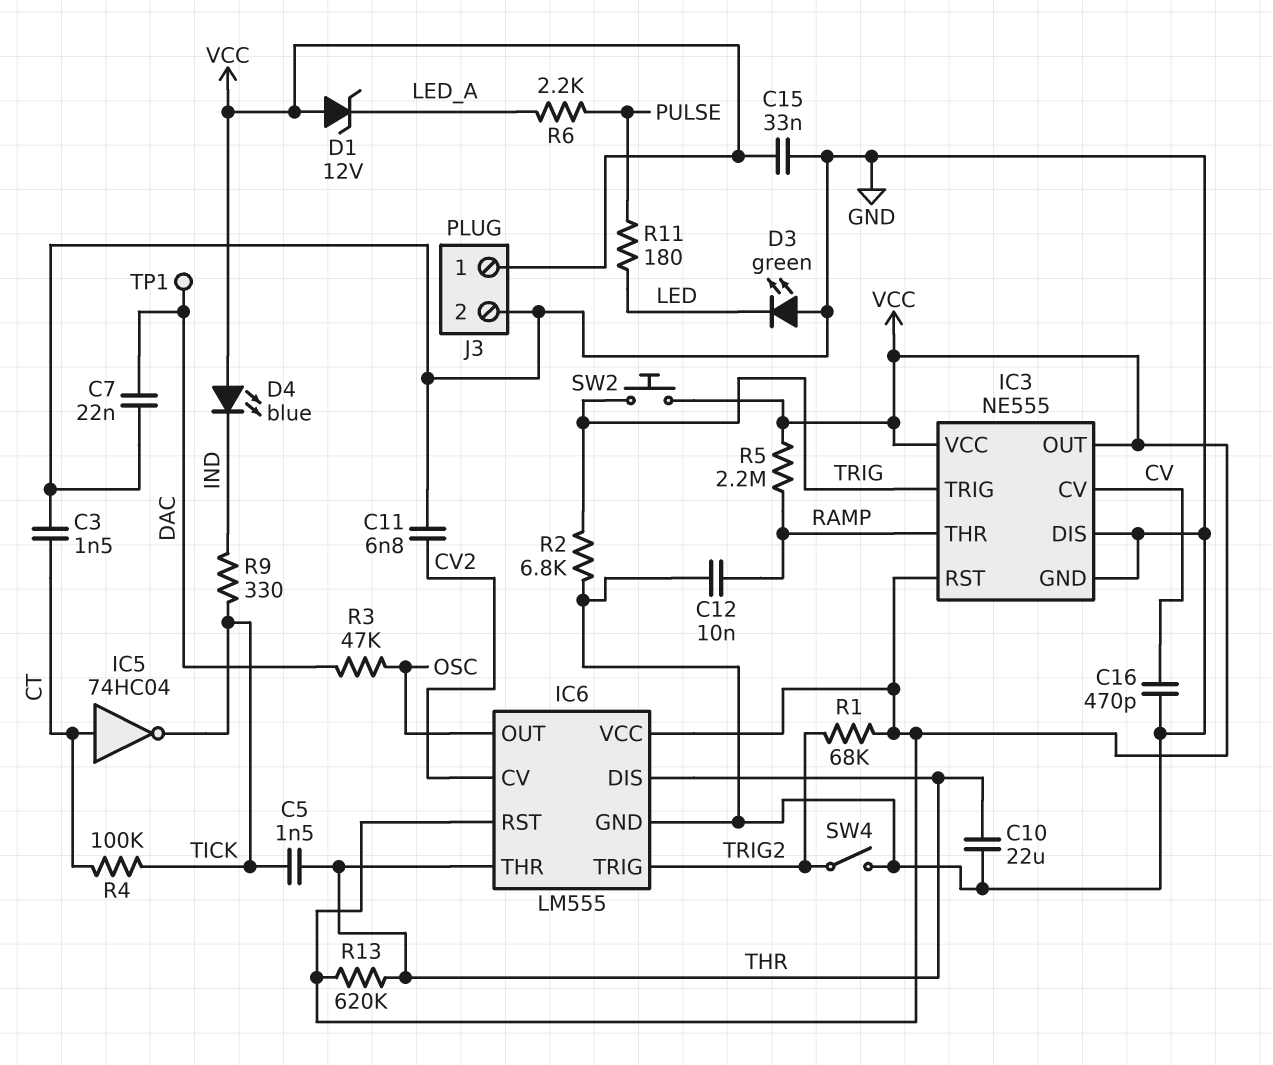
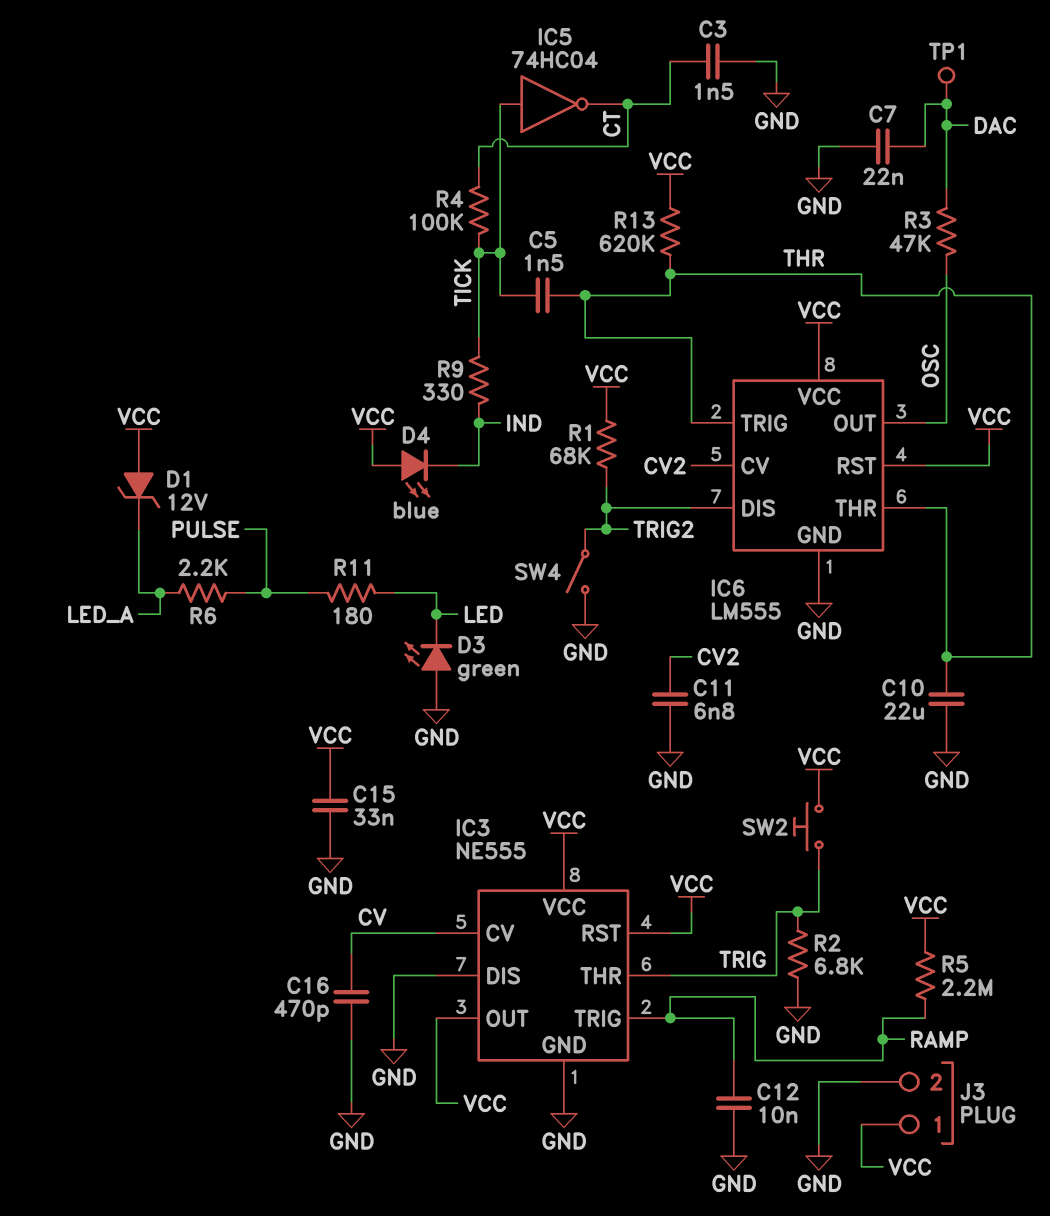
IC3 pin THR: RAMP -> TRIG
IC3 pin TRIG: TRIG -> RAMP
IC5: NOT 74HC04 (in CT, out TICK) -> NOT 74HC04 (in TICK, out CT)
IC6 pin DIS: THR -> TRIG2
IC6 pin TRIG: TRIG2 -> THR

